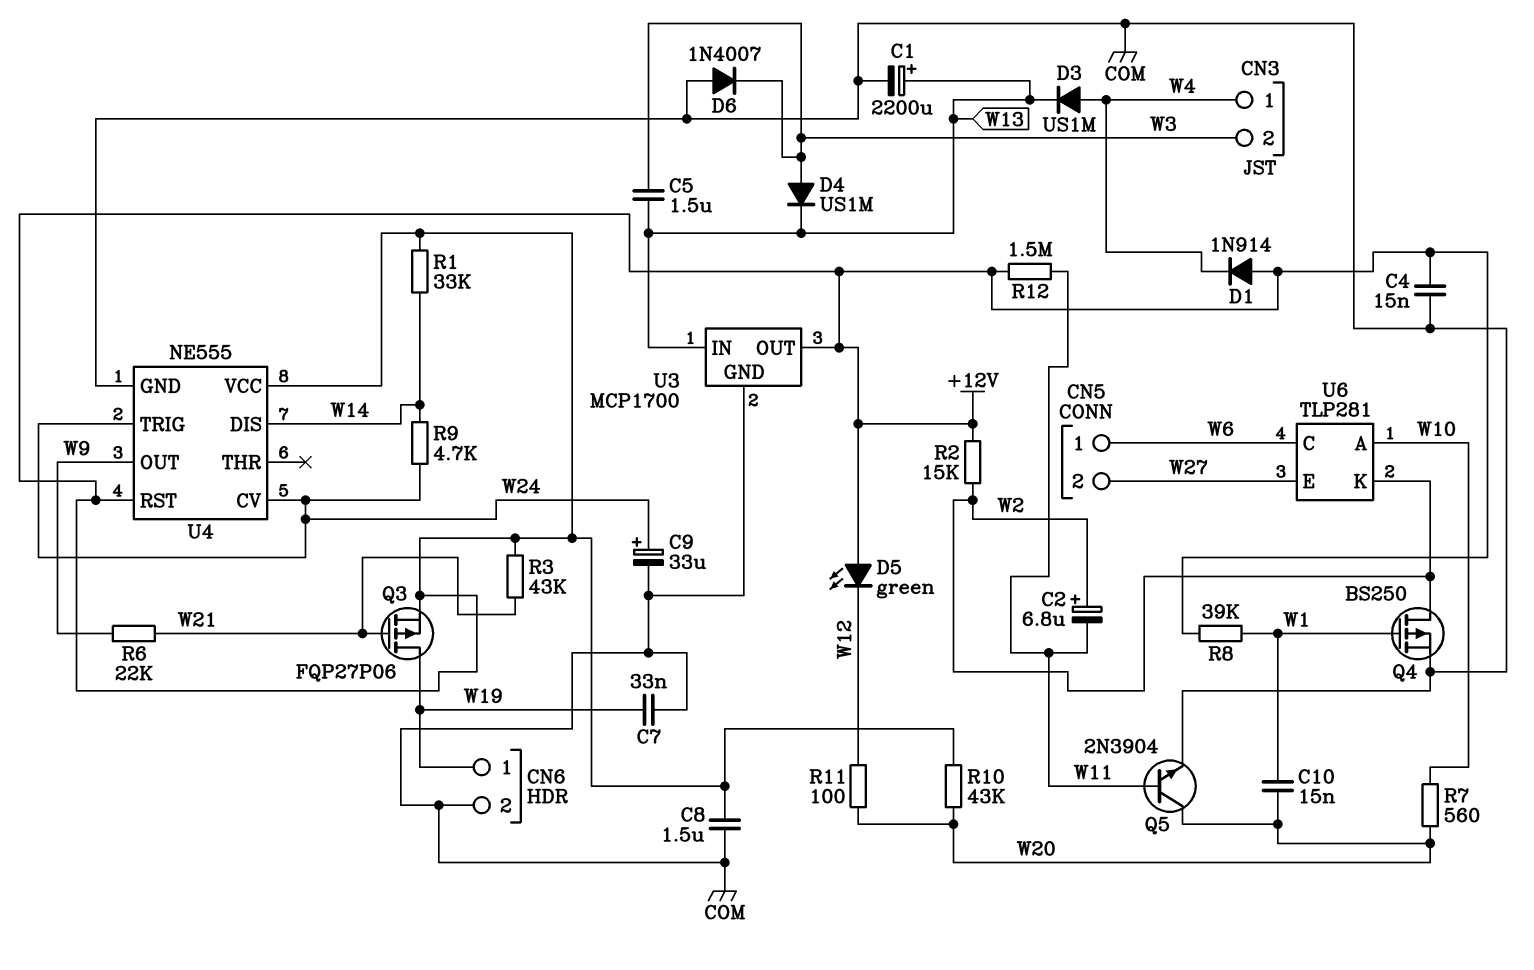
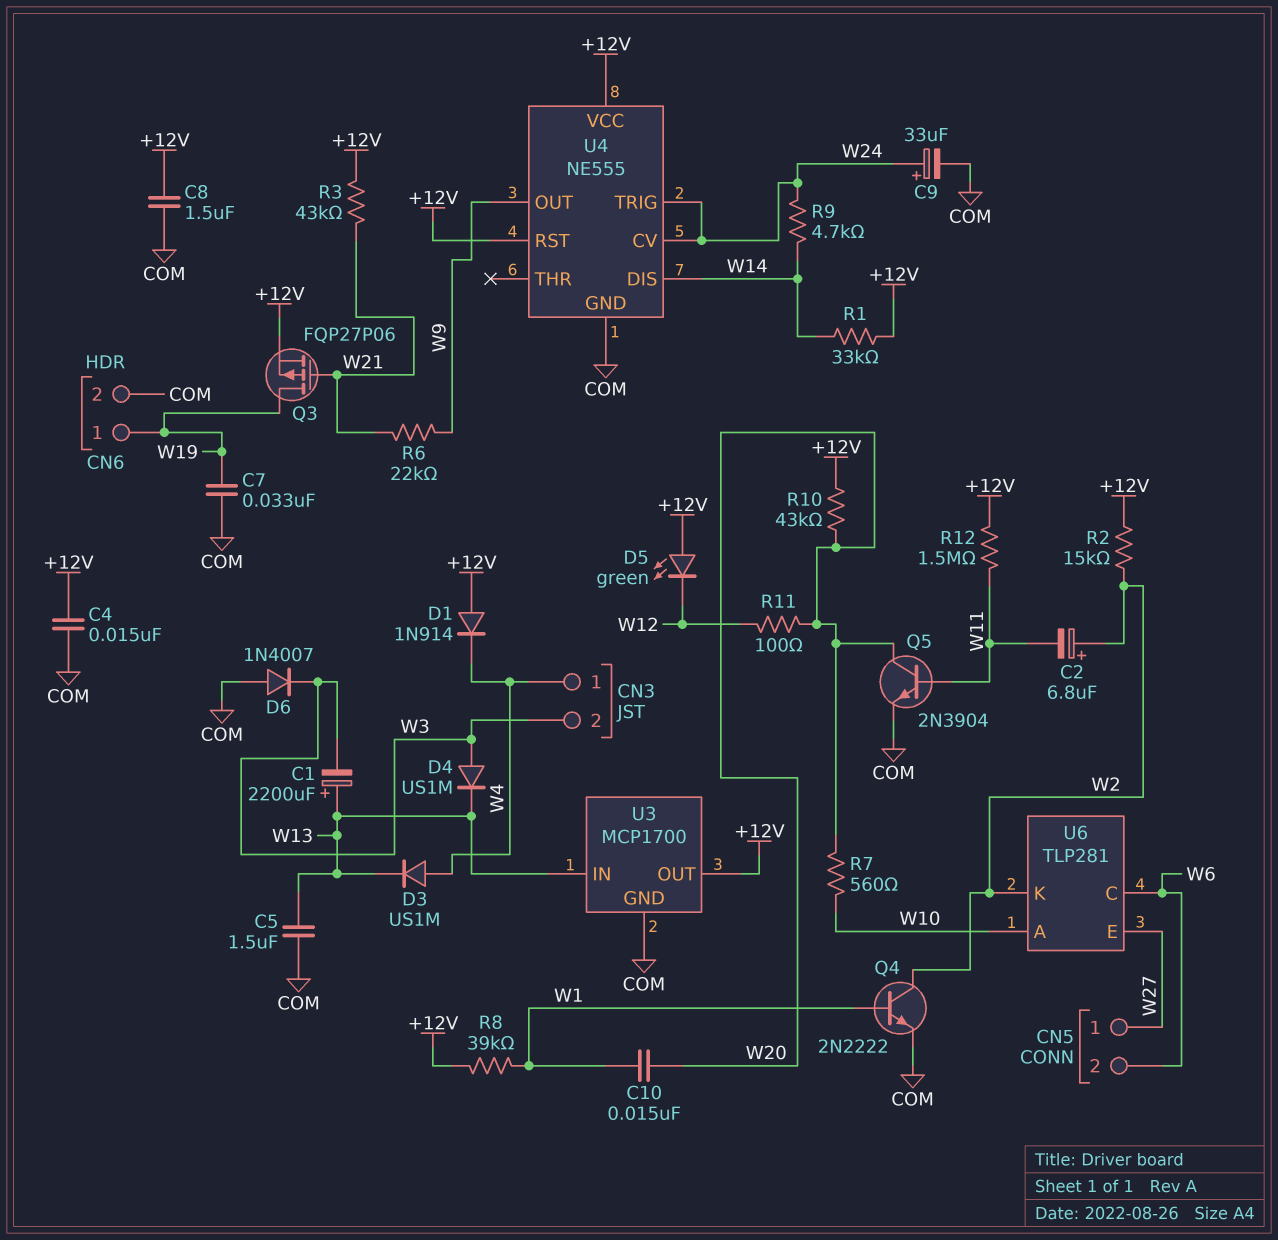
C1: 2200uF (plus W13, minus COM) -> 2200uF (plus W13, minus W3)
C5: 1.5uF (W3, W13) -> 1.5uF (COM, W13)
CN5 pin 1: W6 -> W27
CN5 pin 2: W27 -> W6
Q4: PMOS BS250 (G W1, D W2, S COM) -> NPN 2N2222 (B W1, C W2, E COM)

